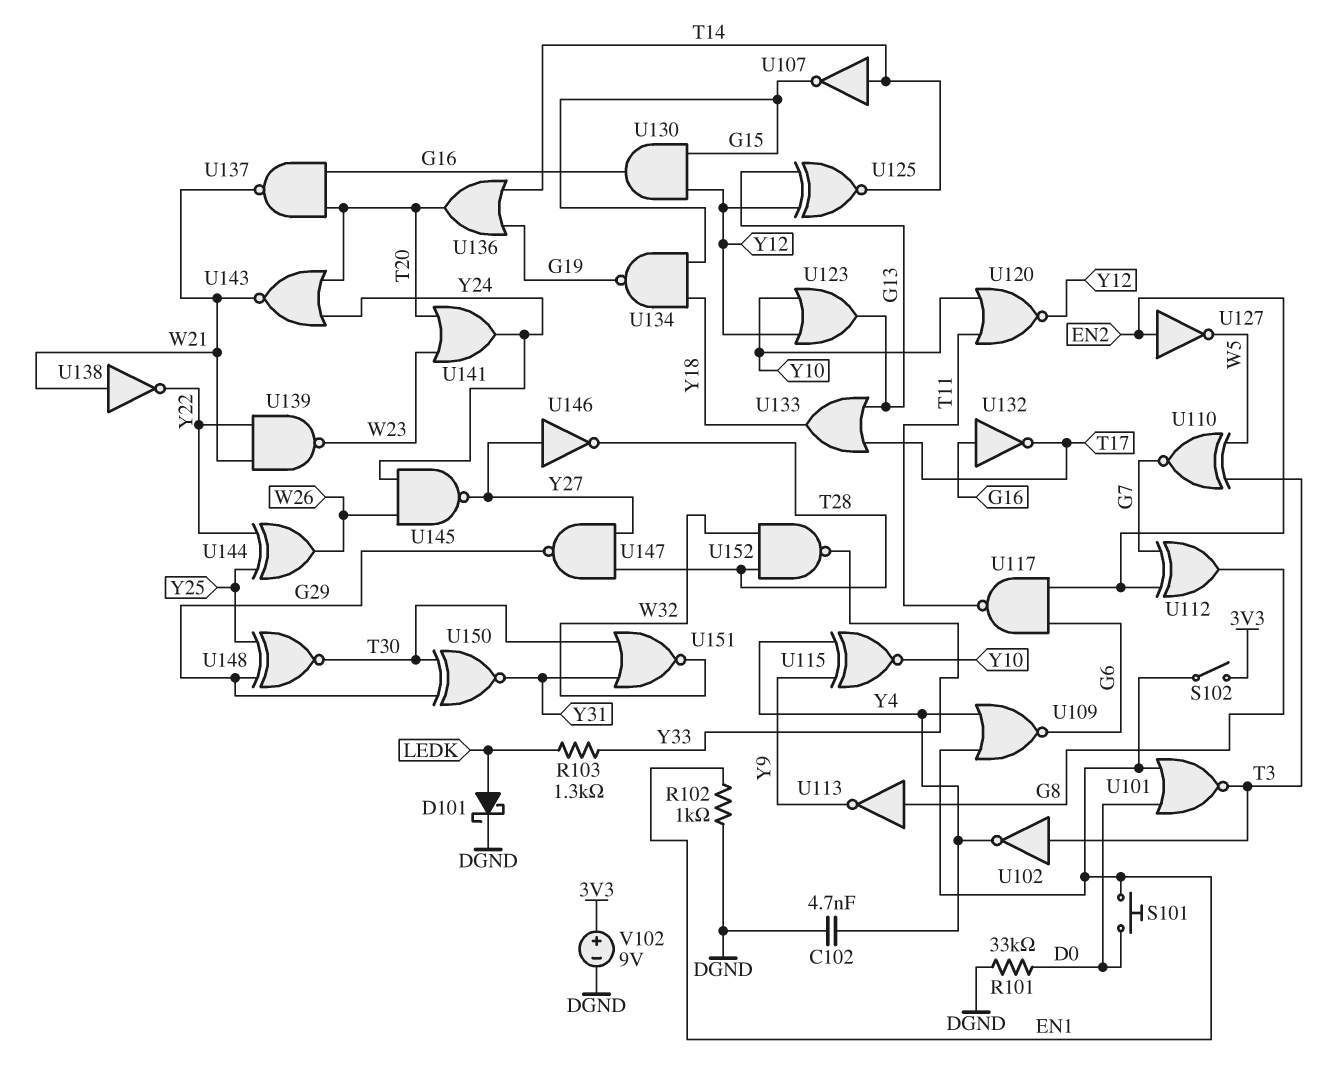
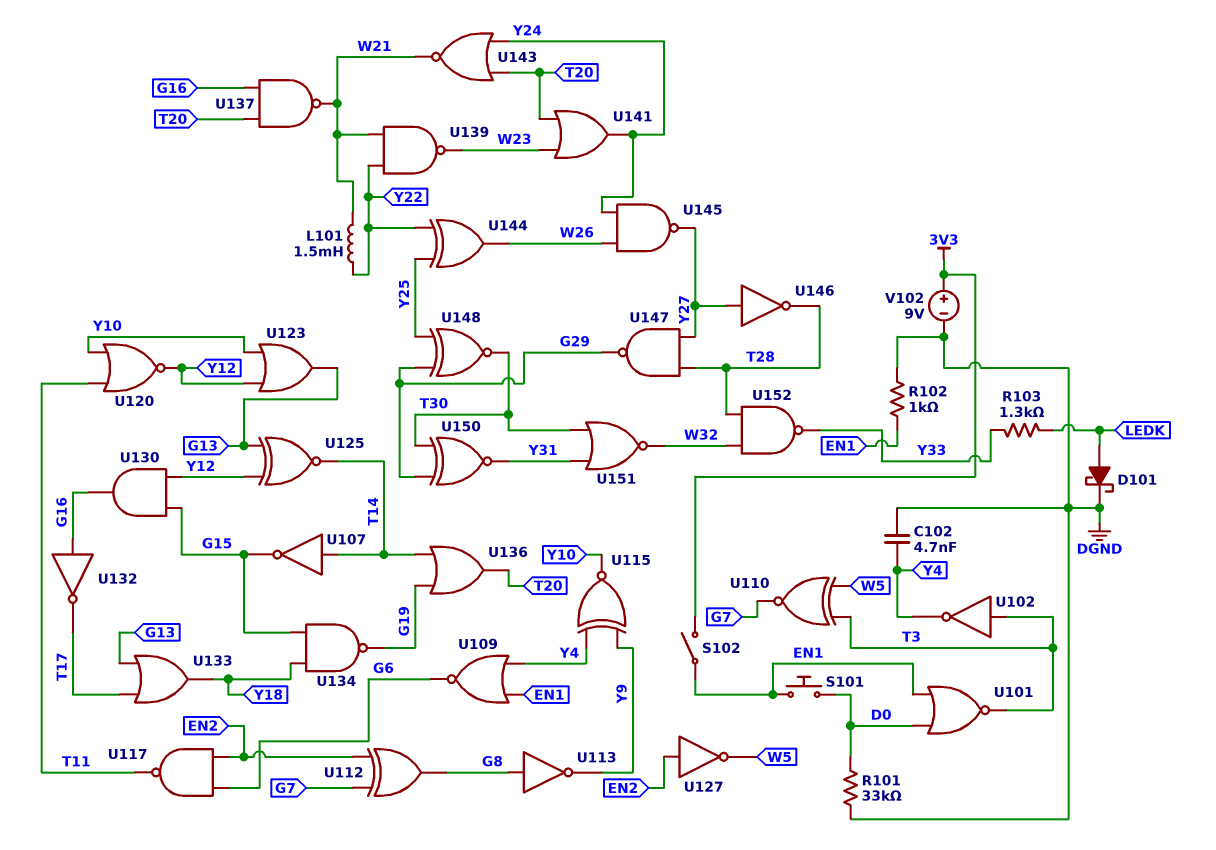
L101: none -> 1.5mH (W21, Y22)
U138: NOT (in W21, out Y22) -> none

